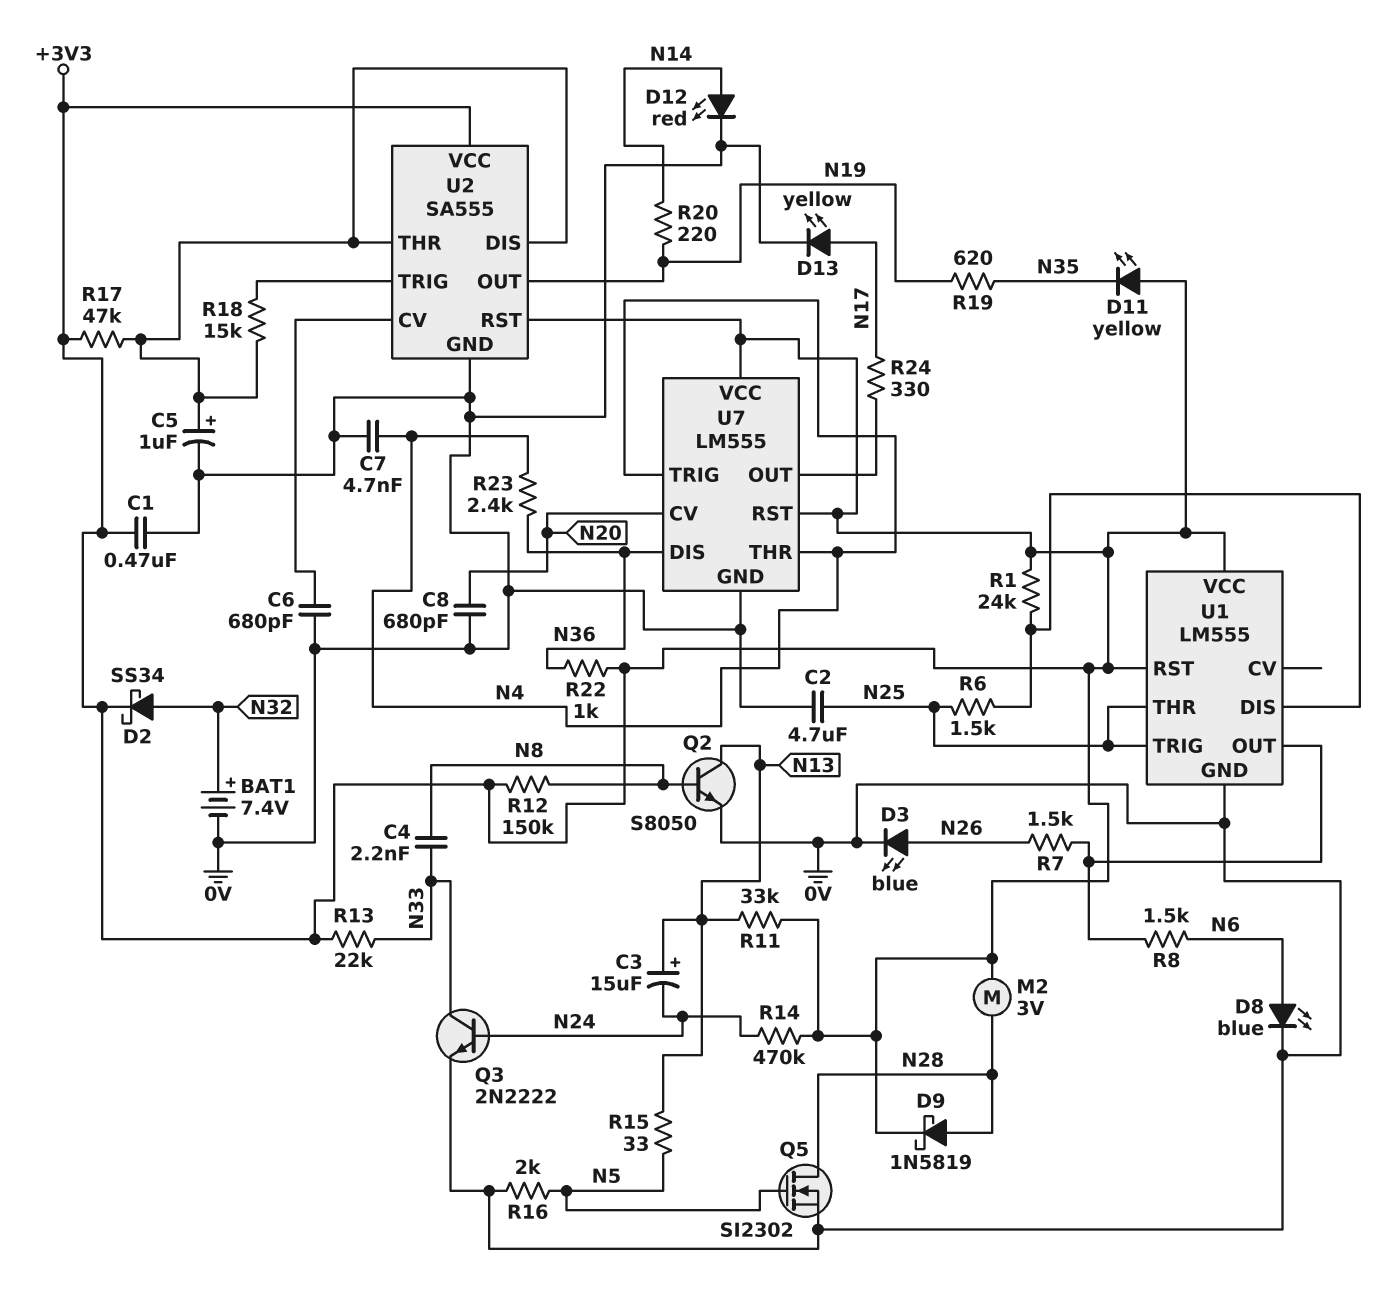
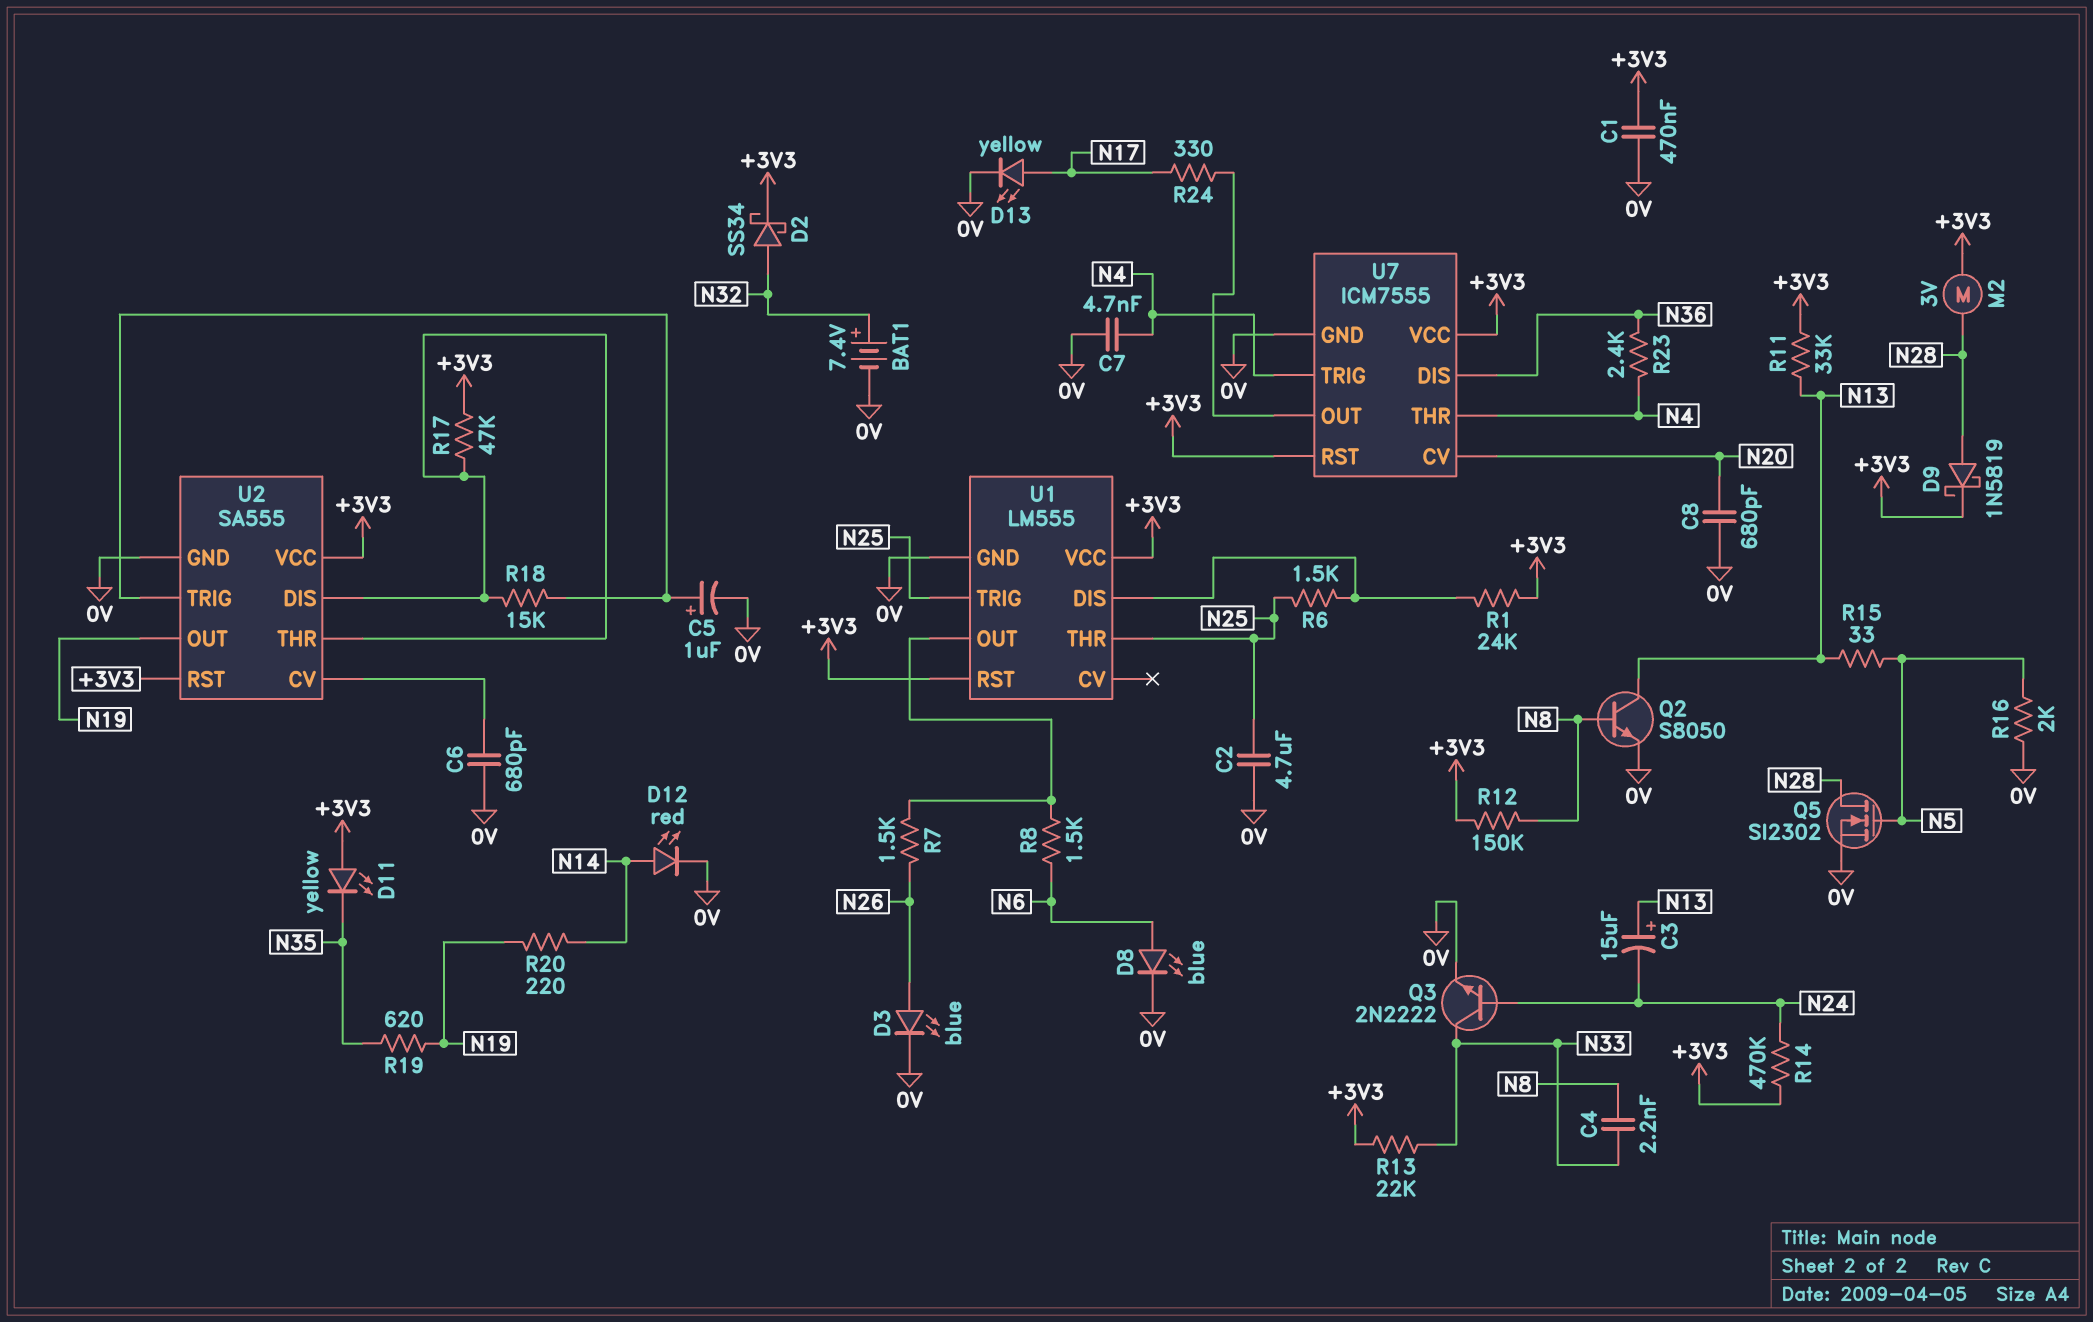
C5: 1uF (plus U2/DIS, minus 0V) -> 1uF (plus U2/TRIG, minus 0V)
R22: 1k (+3V3, N36) -> none
U7: LM555 -> ICM7555

